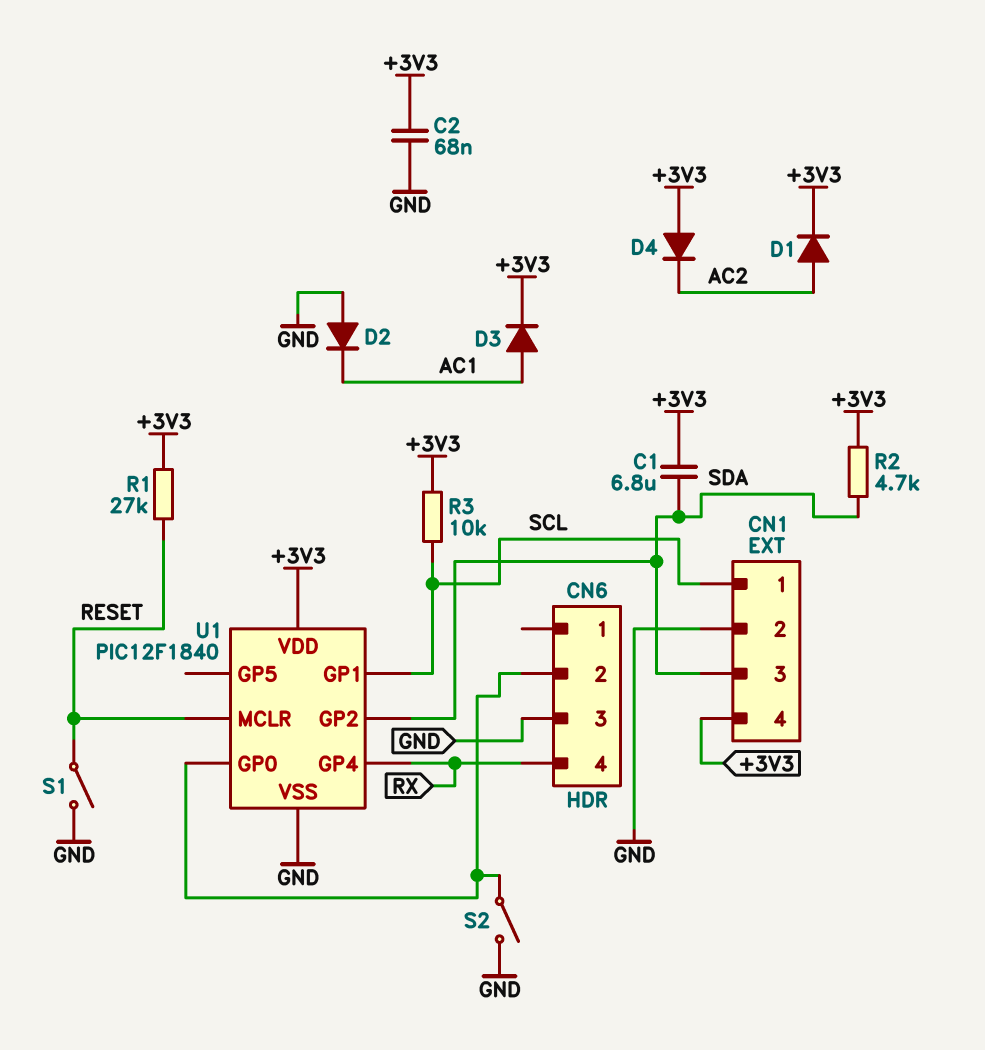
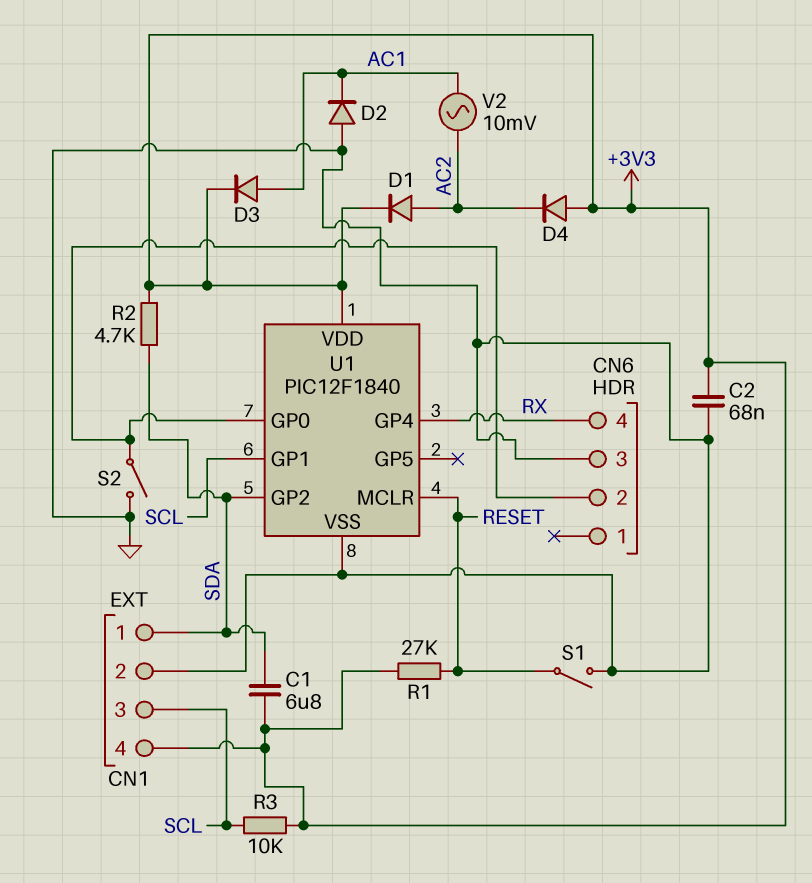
CN1 pin 1: SCL -> SDA
CN1 pin 3: SDA -> SCL
V2: none -> AC 10mV (AC1, AC2)

